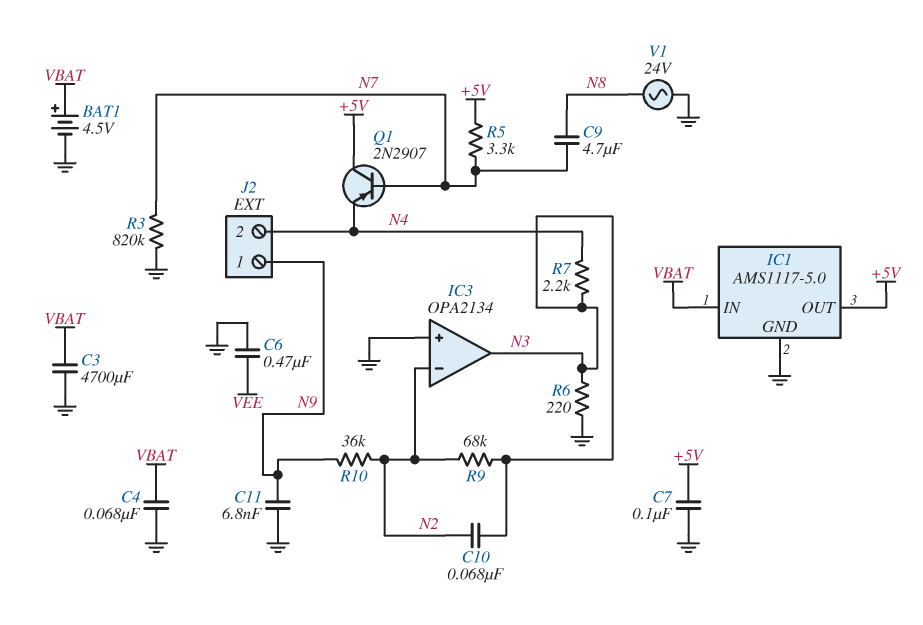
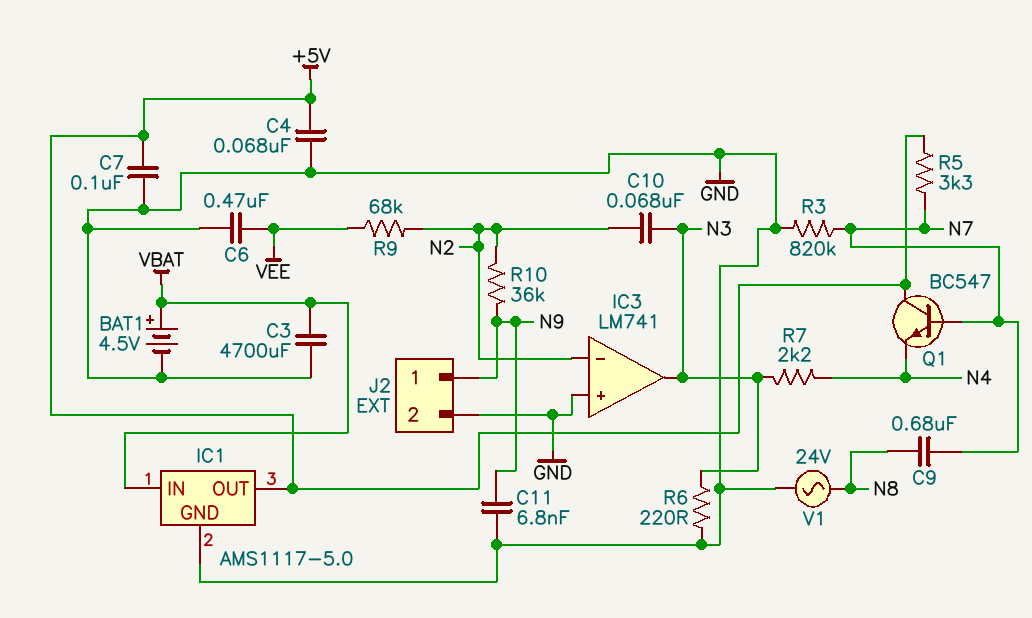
C4: 68nF (GND, VBAT) -> 68nF (+5V, GND)
C9: 4.7uF (N7, N8) -> 680nF (N7, N8)
IC3: OPA2134 -> LM741
J2 pin 2: N4 -> GND
Q1: PNP 2N2907 (B N7, C +5V, E N4) -> NPN BC547 (B N7, C +5V, E N4)
R9: 68k (N2, N3) -> 68k (N2, VEE)

